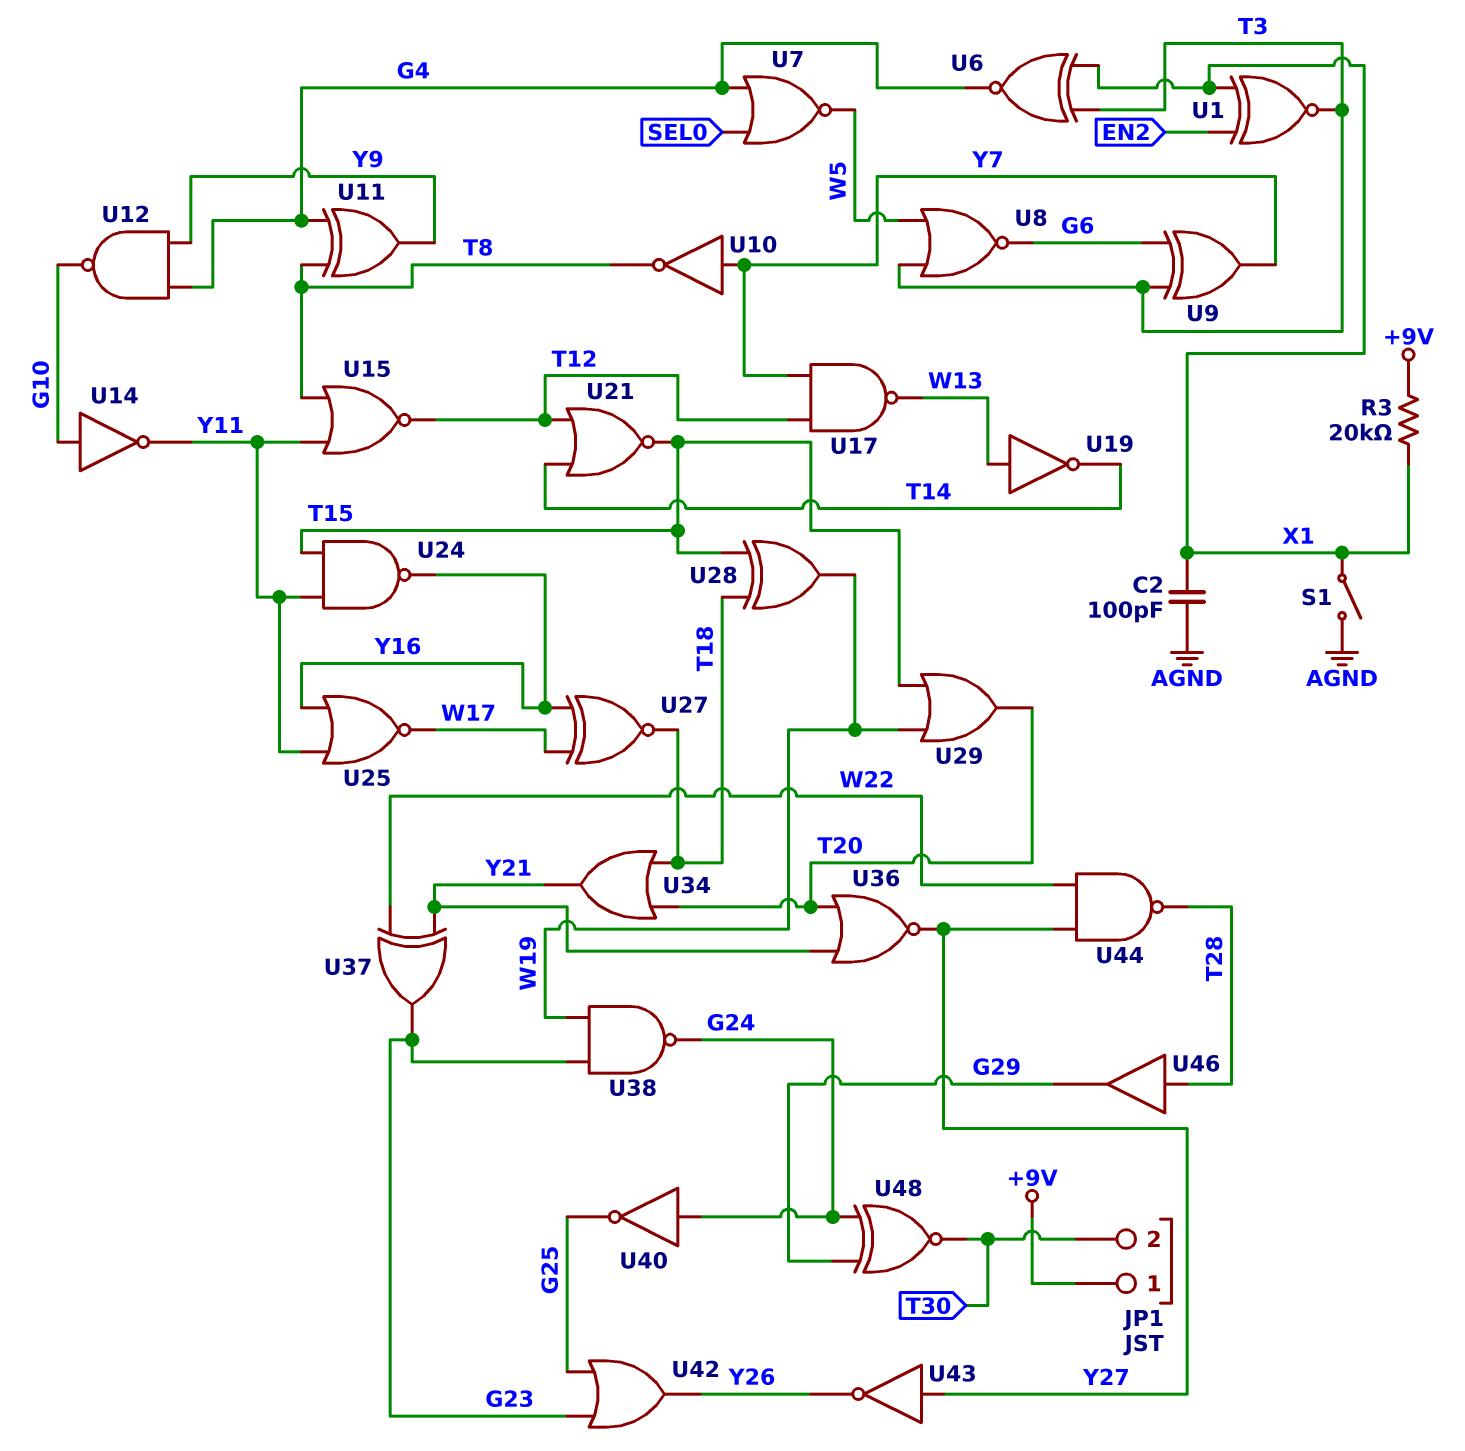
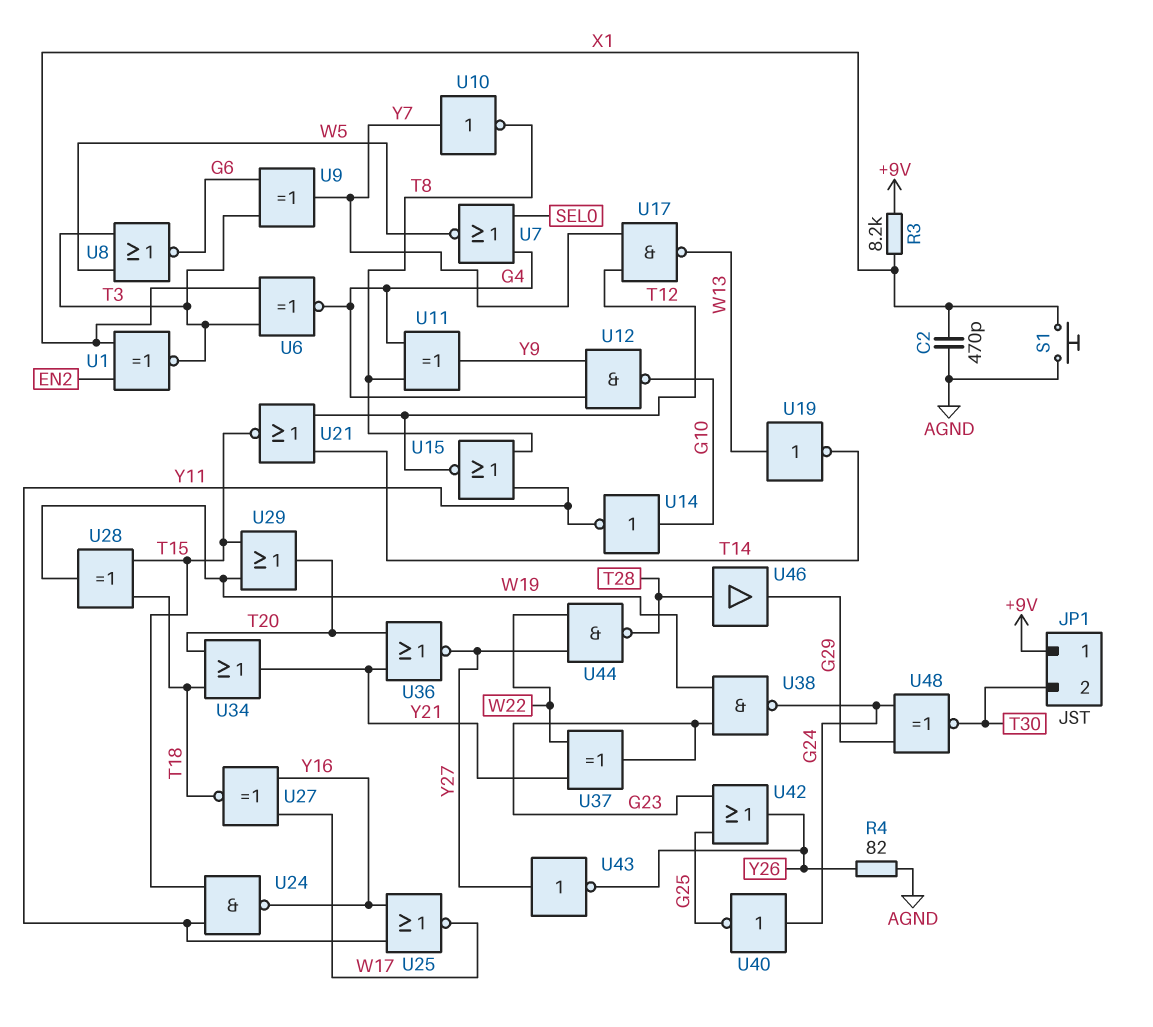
C2: 100pF (AGND, X1) -> 470pF (AGND, X1)
R3: 20k (+9V, X1) -> 8.2k (+9V, X1)
R4: none -> 82 (AGND, Y26)
S1: switch (AGND, X1) -> button (AGND, X1)

